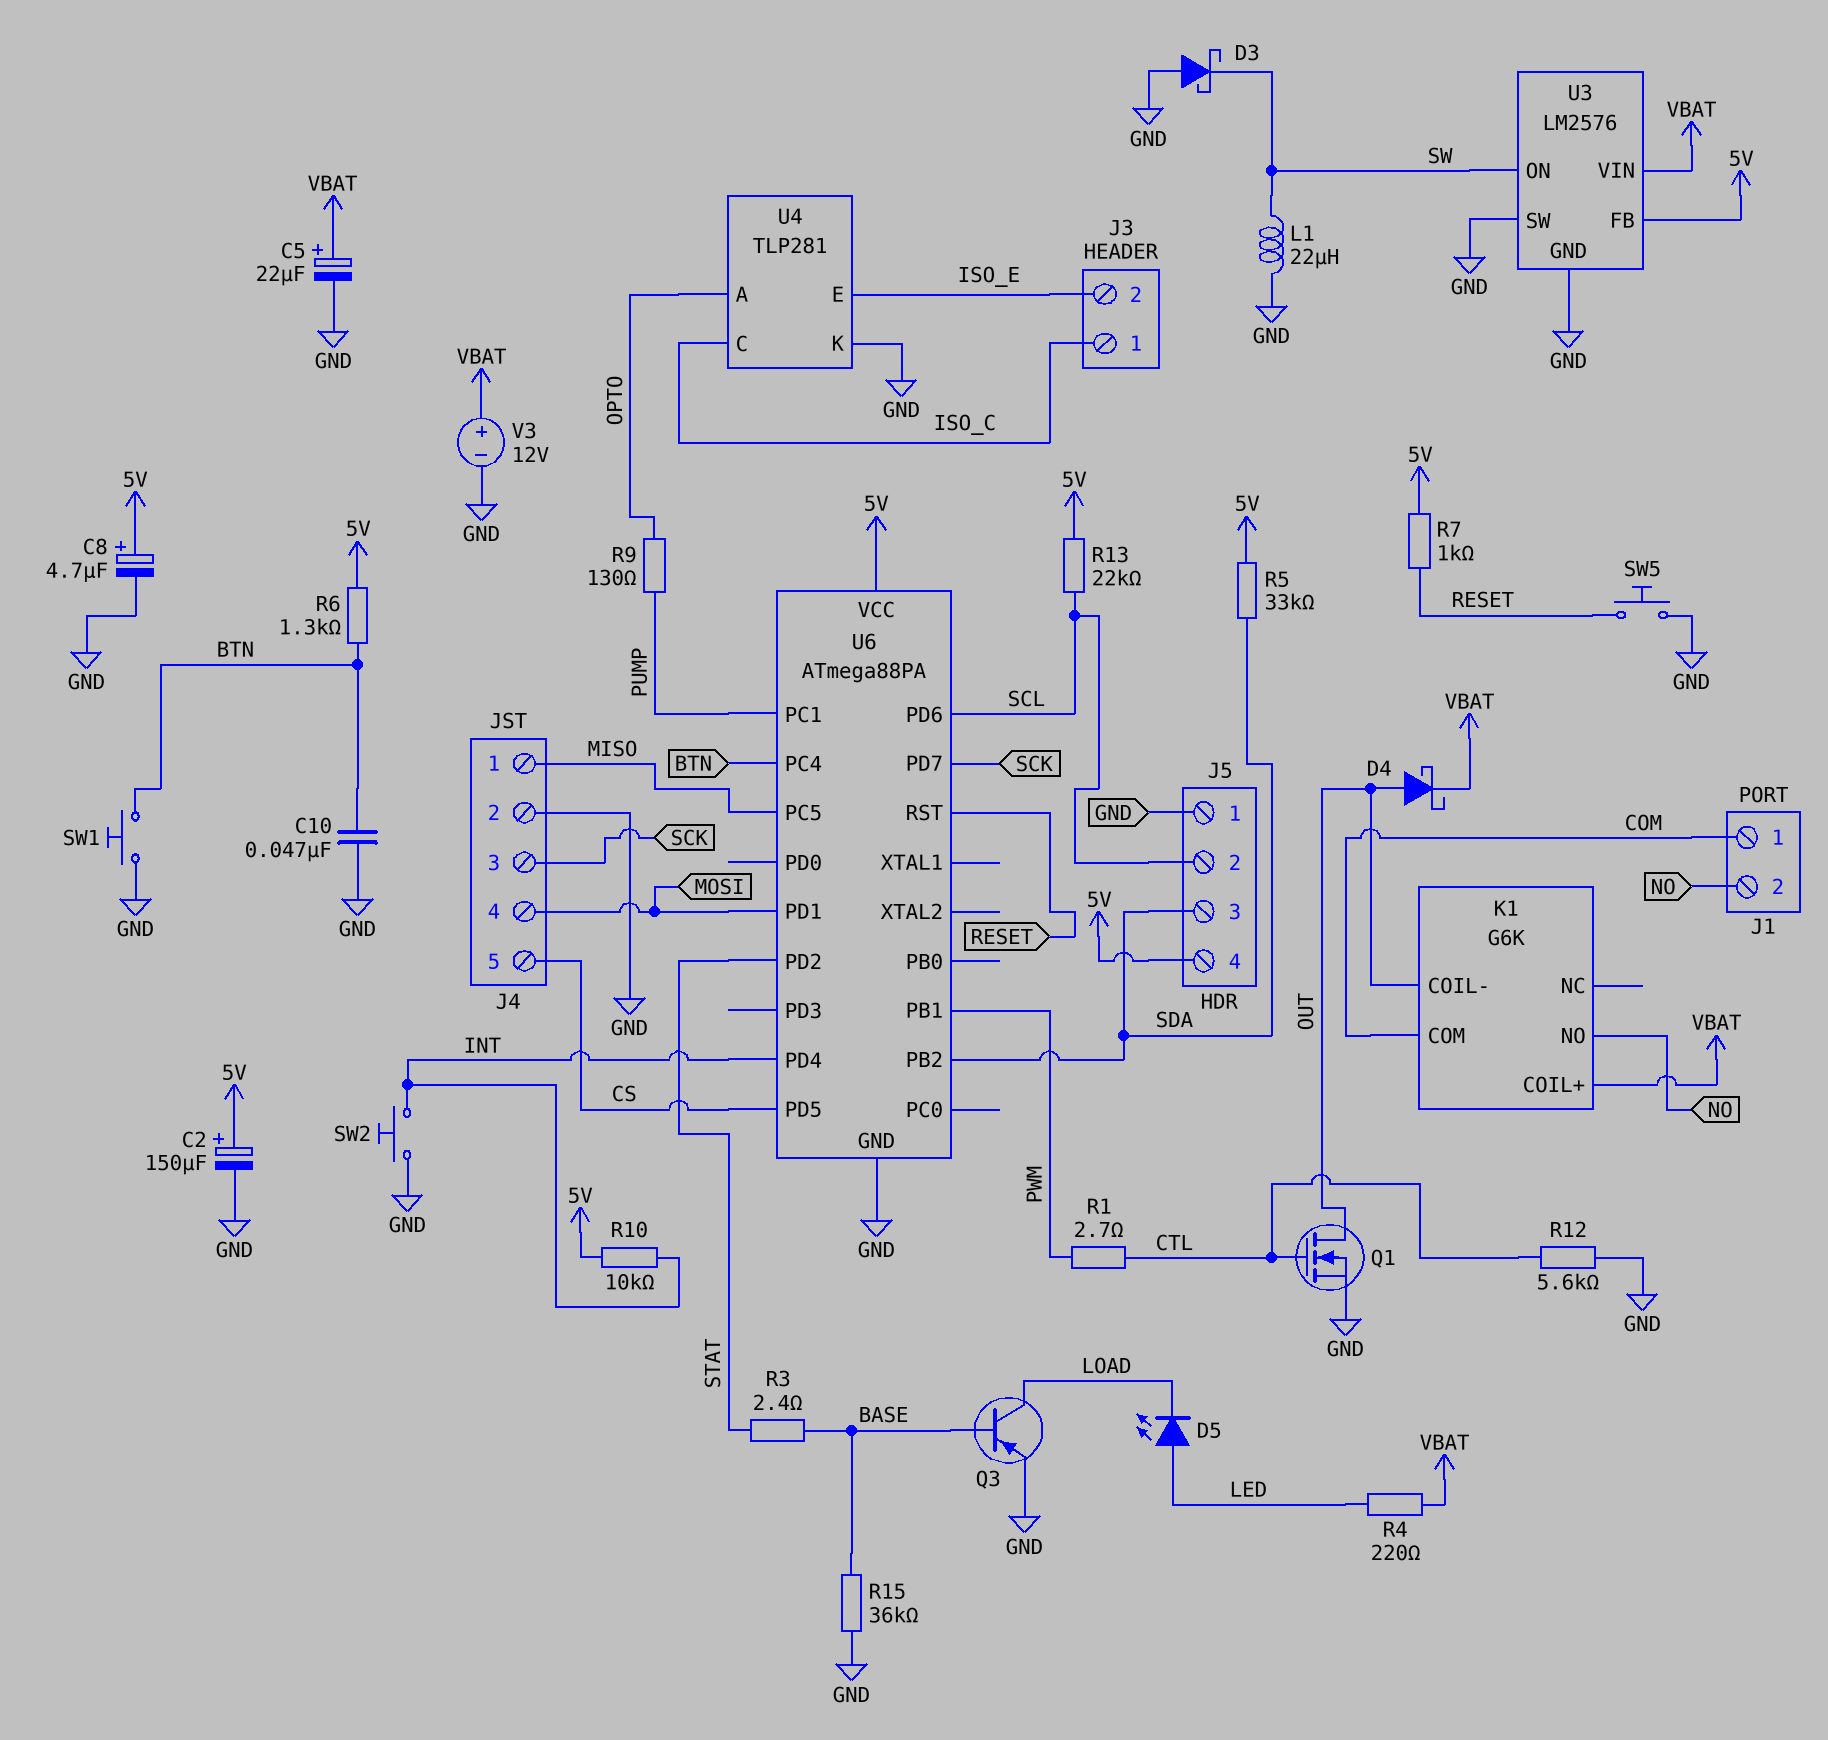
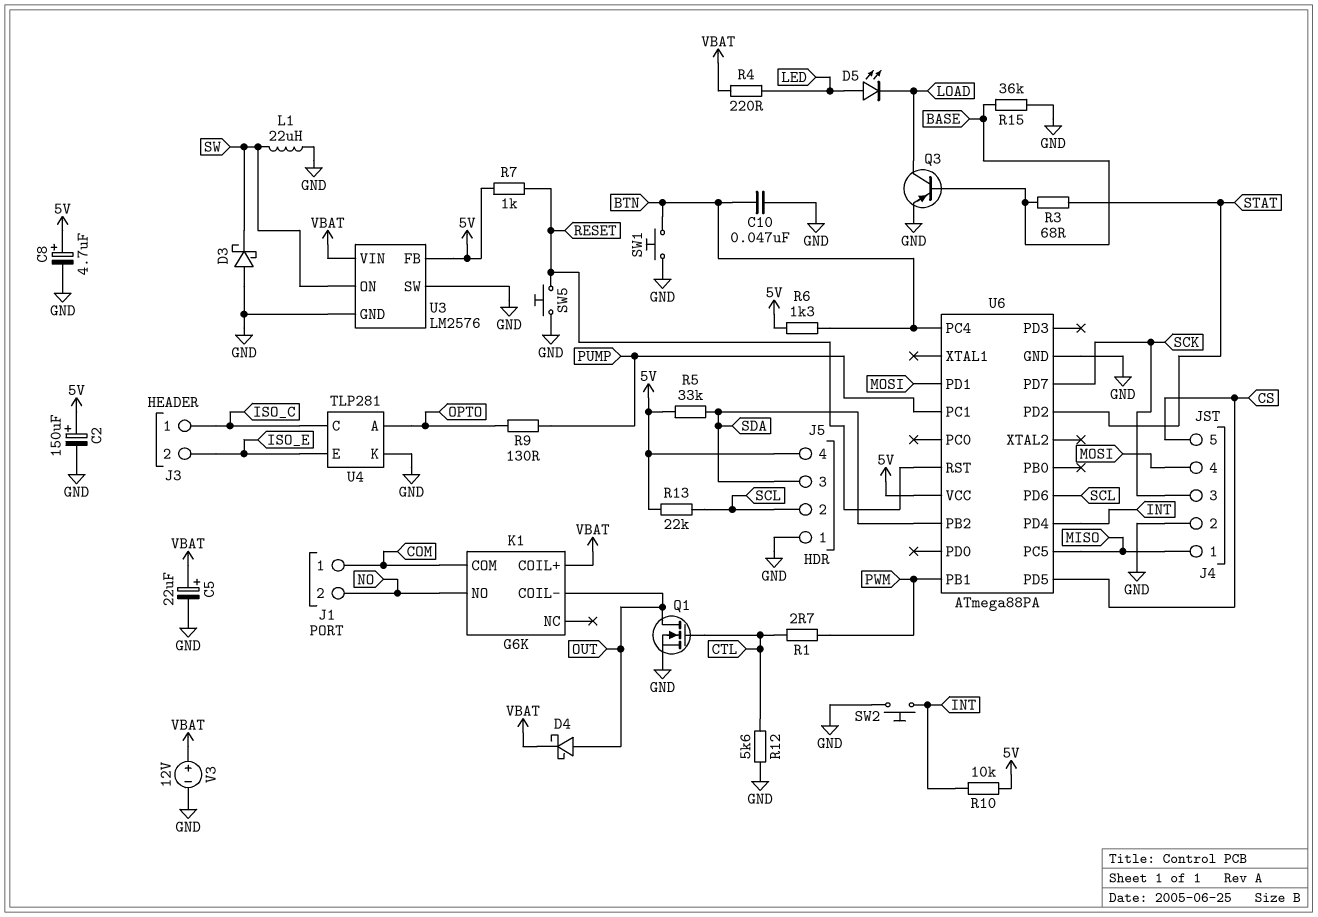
R3: 2.4 (BASE, STAT) -> 68 (BASE, STAT)

